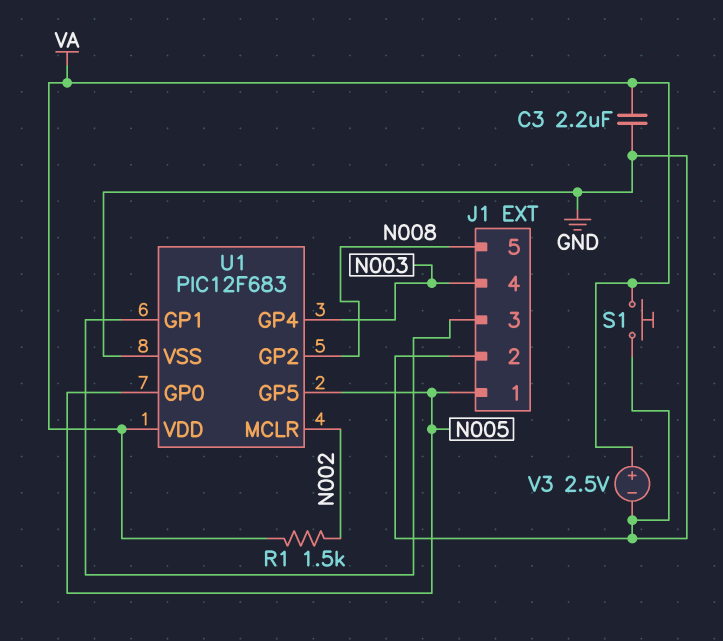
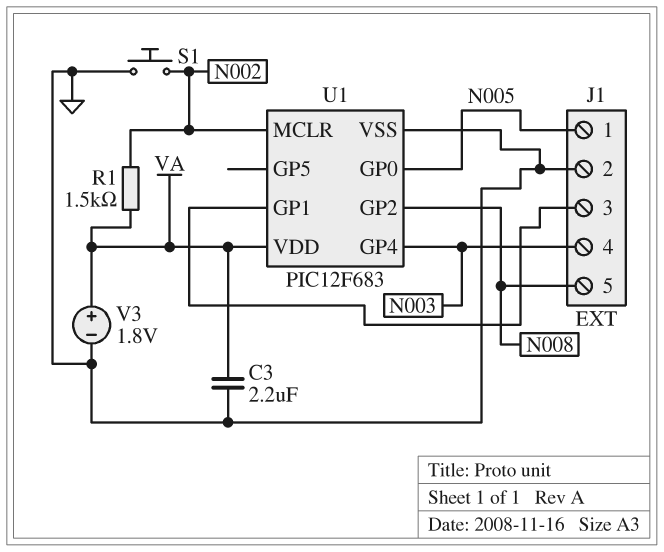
S1: button (GND, VA) -> button (GND, N002)
U1 pin GP5: N005 -> none
V3: 2.5V (plus VA, minus GND) -> 1.8V (plus VA, minus GND)

